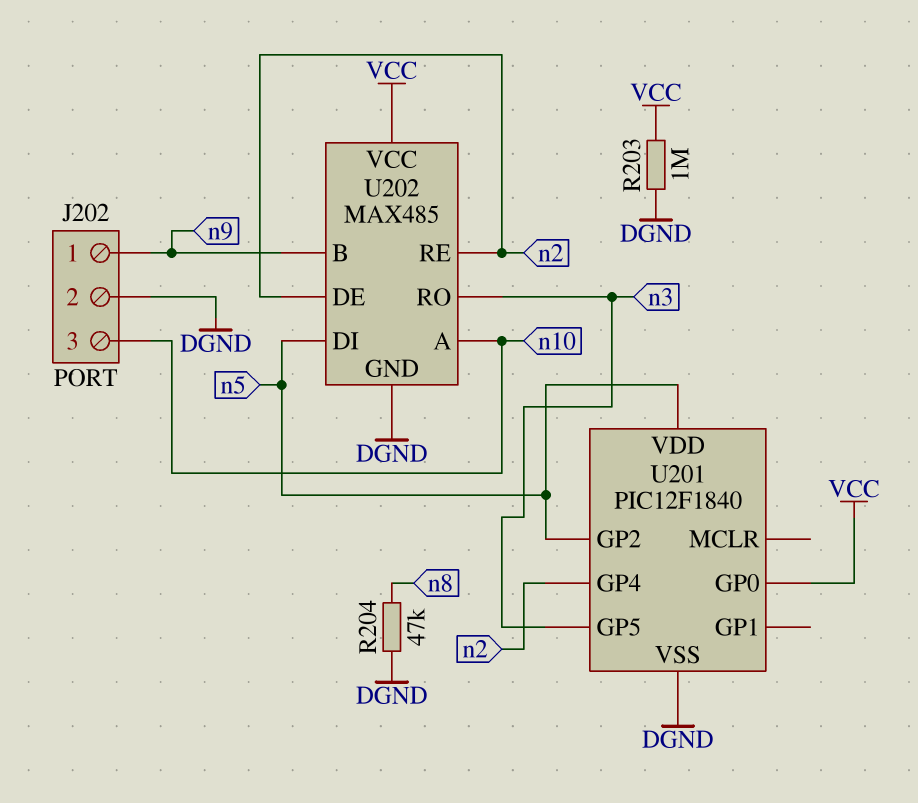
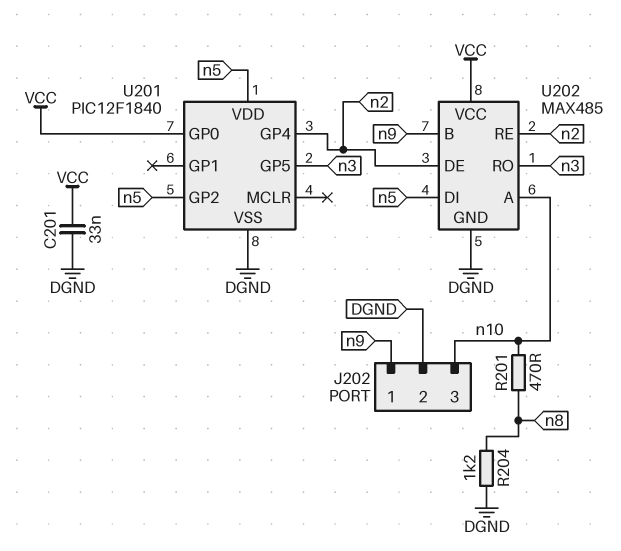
C201: none -> 33nF (DGND, VCC)
R201: none -> 470 (n8, n10)
R203: 1M (DGND, VCC) -> none
R204: 47k (DGND, n8) -> 1.2k (DGND, n8)

